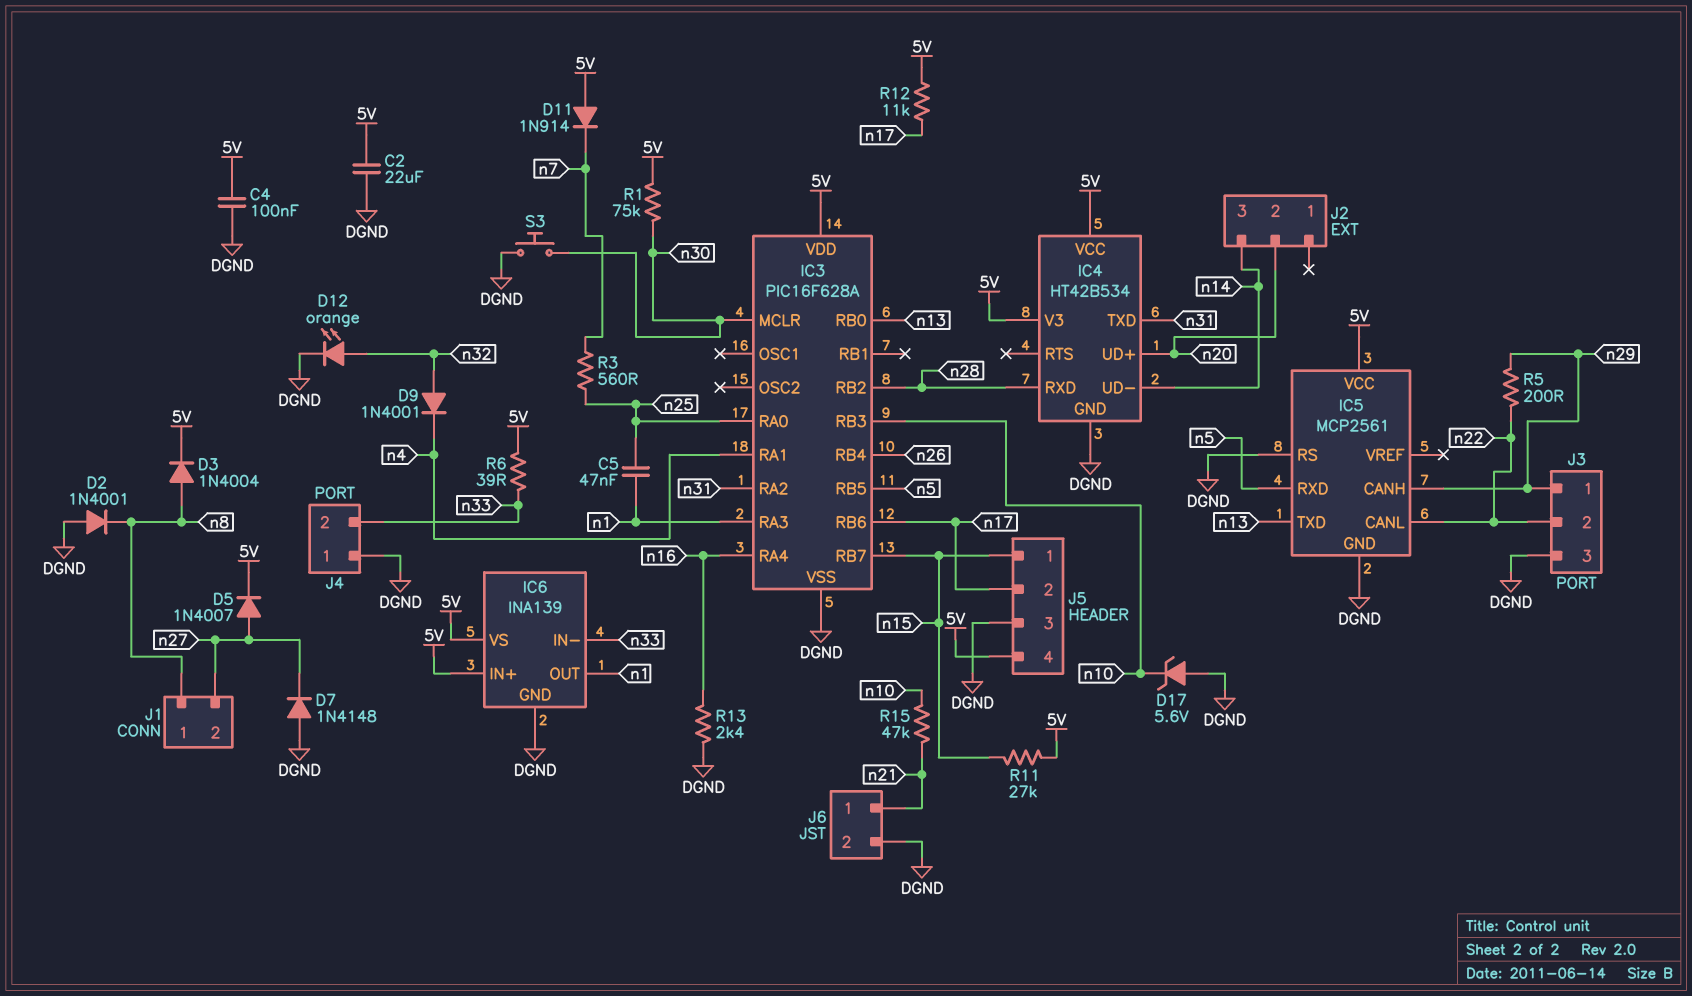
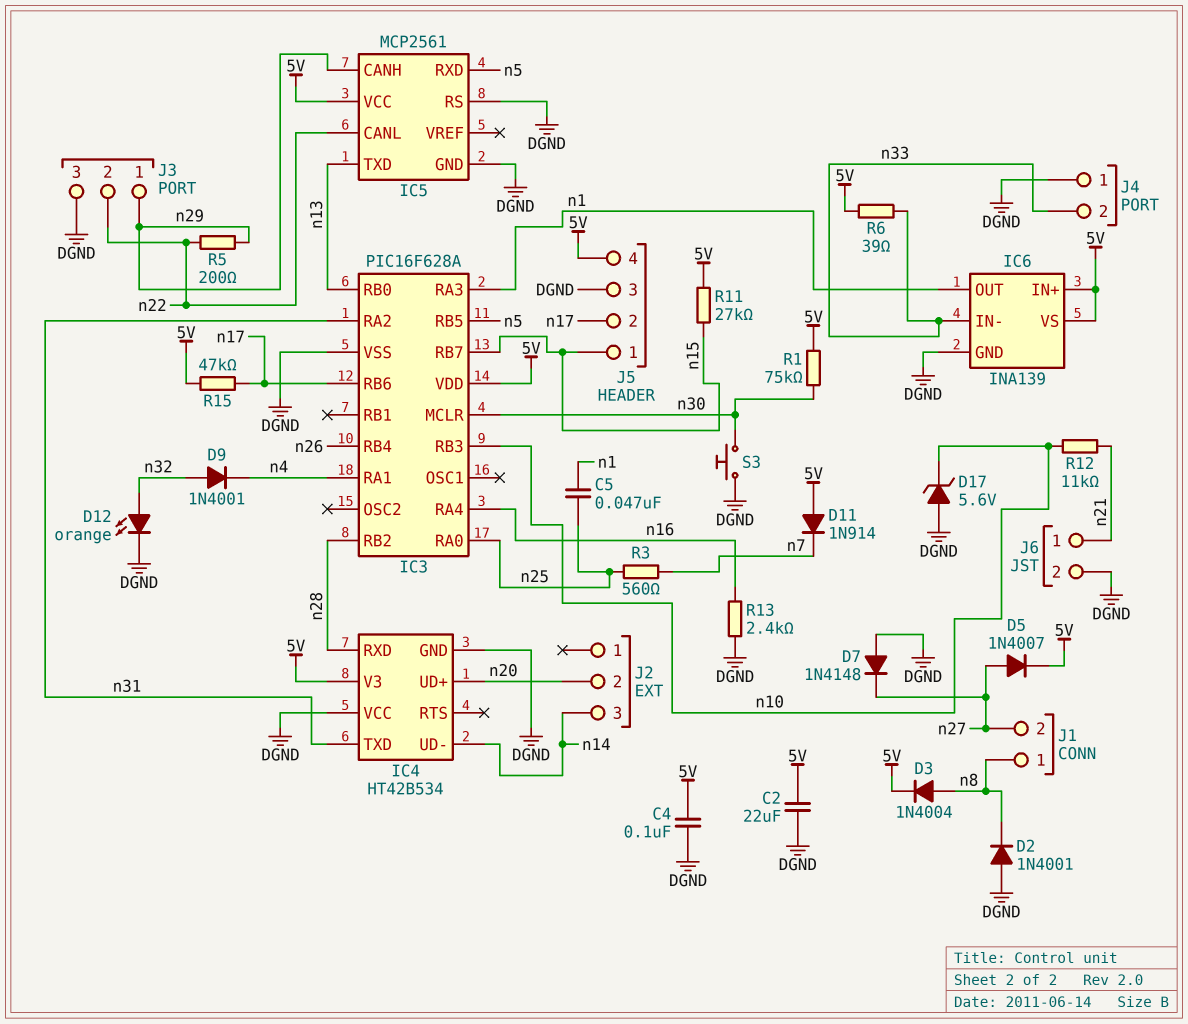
IC4 pin VCC: 5V -> DGND
R12: 11k (5V, n17) -> 11k (n10, n21)
R15: 47k (n10, n21) -> 47k (5V, n17)

